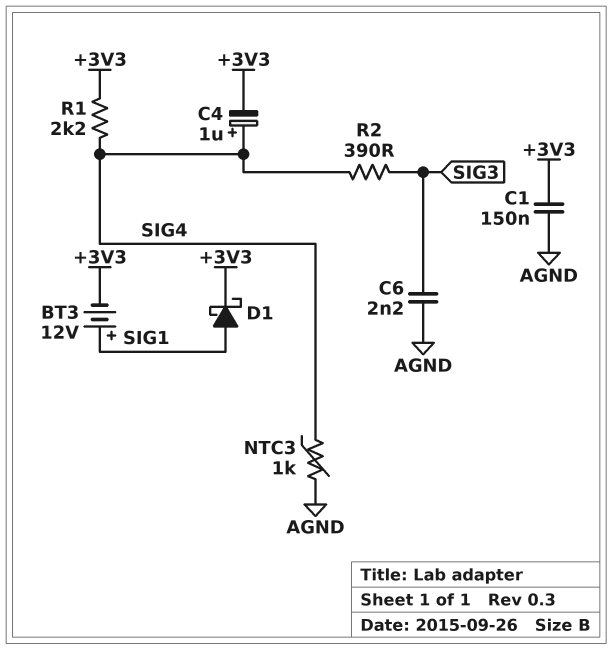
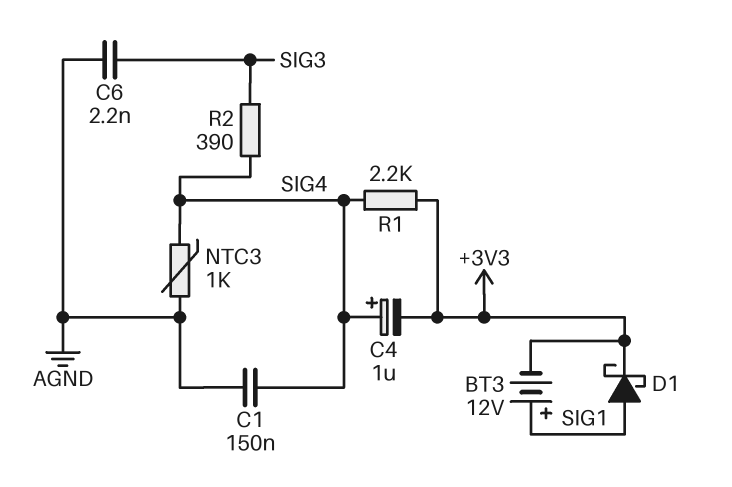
C1: 150nF (+3V3, AGND) -> 150nF (AGND, SIG4)

